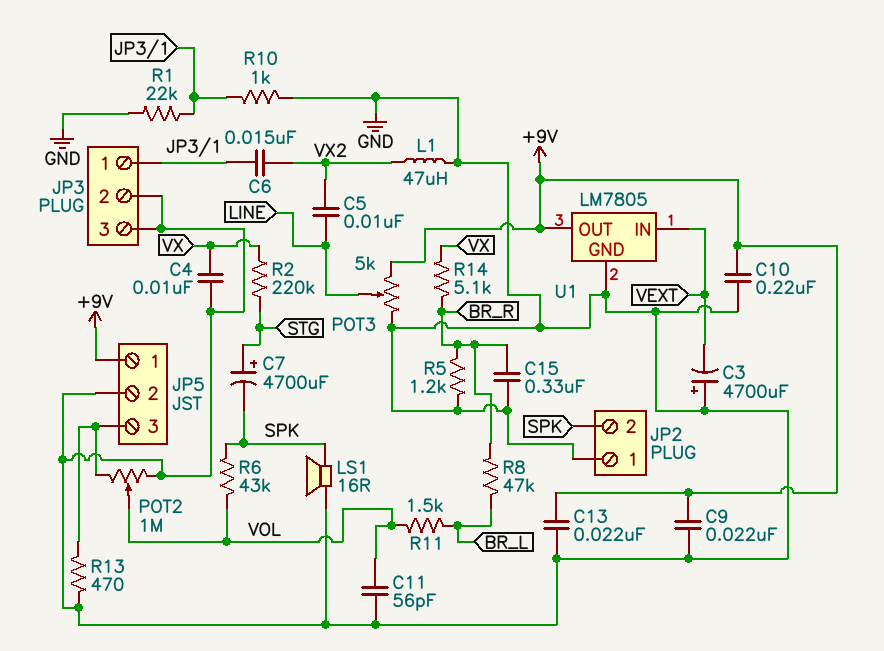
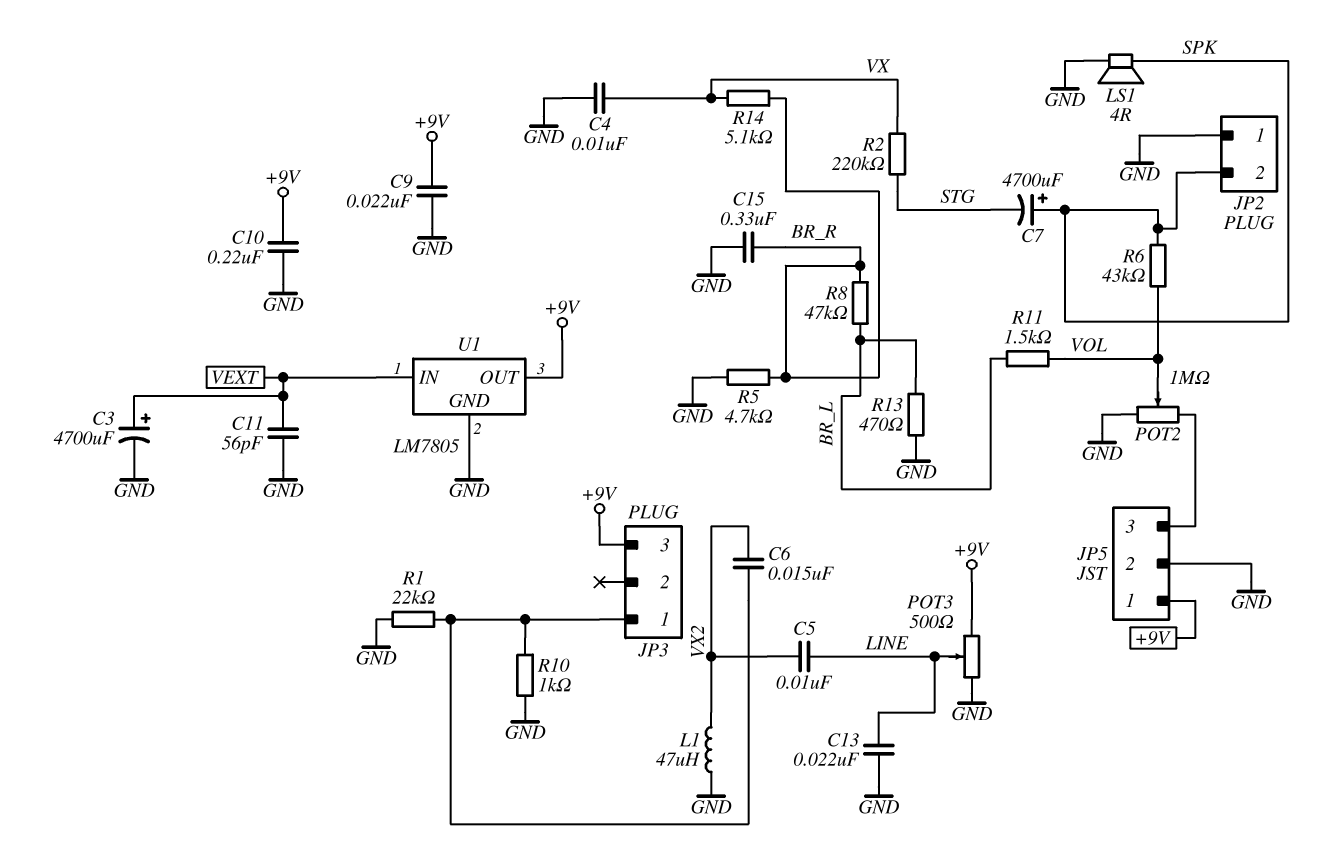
C3: 4700uF (plus GND, minus VEXT) -> 4700uF (plus VEXT, minus GND)
C7: 4700uF (plus STG, minus SPK) -> 4700uF (plus SPK, minus STG)
C11: 56pF (GND, VOL) -> 56pF (GND, VEXT)
C13: 22nF (+9V, GND) -> 22nF (GND, LINE)
JP3 pin 2: GND -> none
JP3 pin 3: GND -> +9V
LS1: speaker 16R (GND, SPK) -> speaker 4R (GND, SPK)
POT3: 5k (+9V, GND, wiper LINE) -> 500 (+9V, GND, wiper LINE)
R5: 1.2k (BR_R, GND) -> 4.7k (BR_R, GND)
R13: 470 (GND, JP5/3) -> 470 (BR_L, GND)

